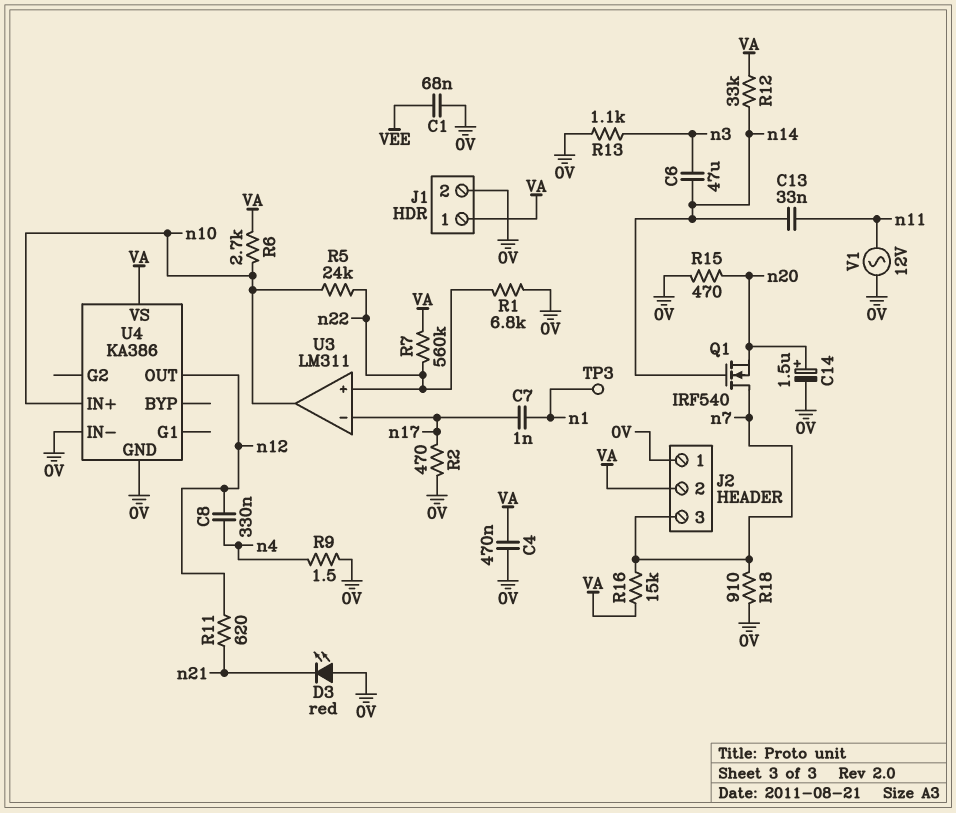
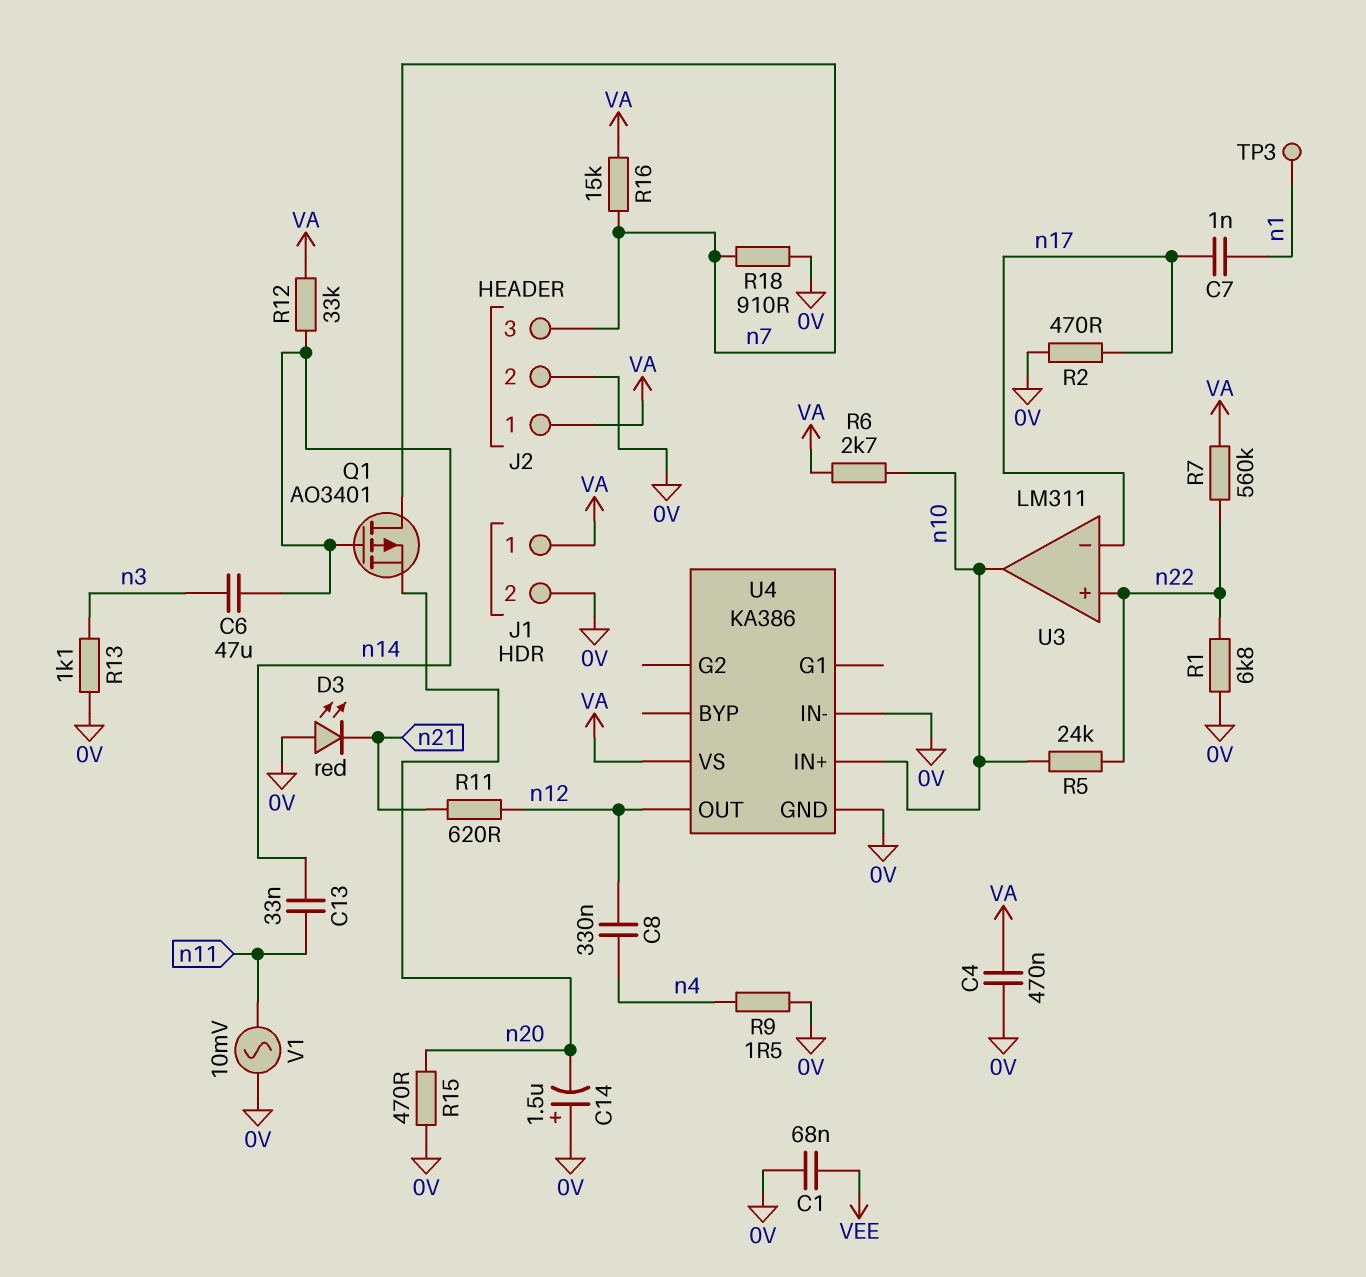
C14: 1.5uF (plus n20, minus 0V) -> 1.5uF (plus 0V, minus n20)
J2 pin 1: 0V -> VA
J2 pin 2: VA -> 0V
Q1: NMOS IRF540 (G n14, D n7, S n20) -> PMOS AO3401 (G n14, D n7, S n20)
V1: AC 12V (0V, n11) -> AC 10mV (0V, n11)

